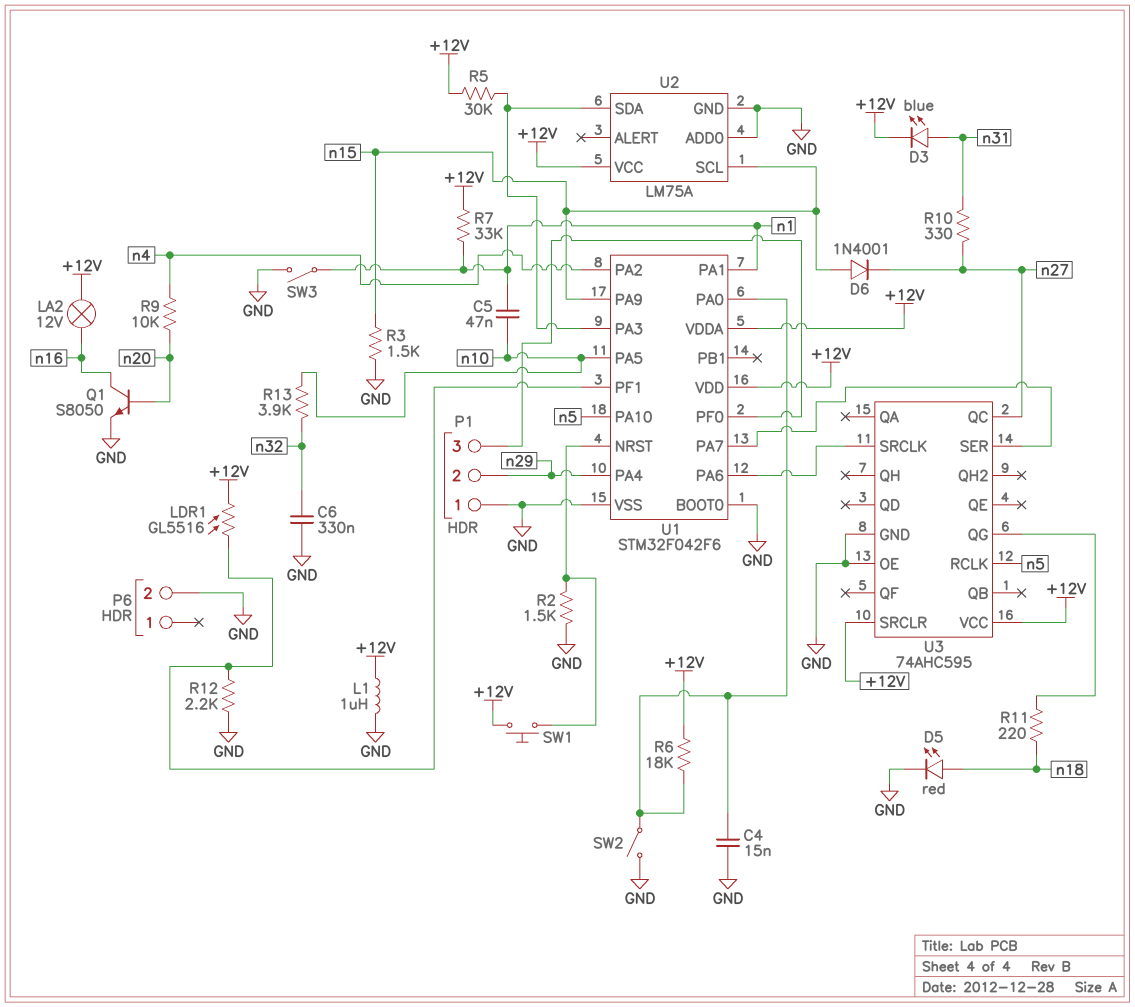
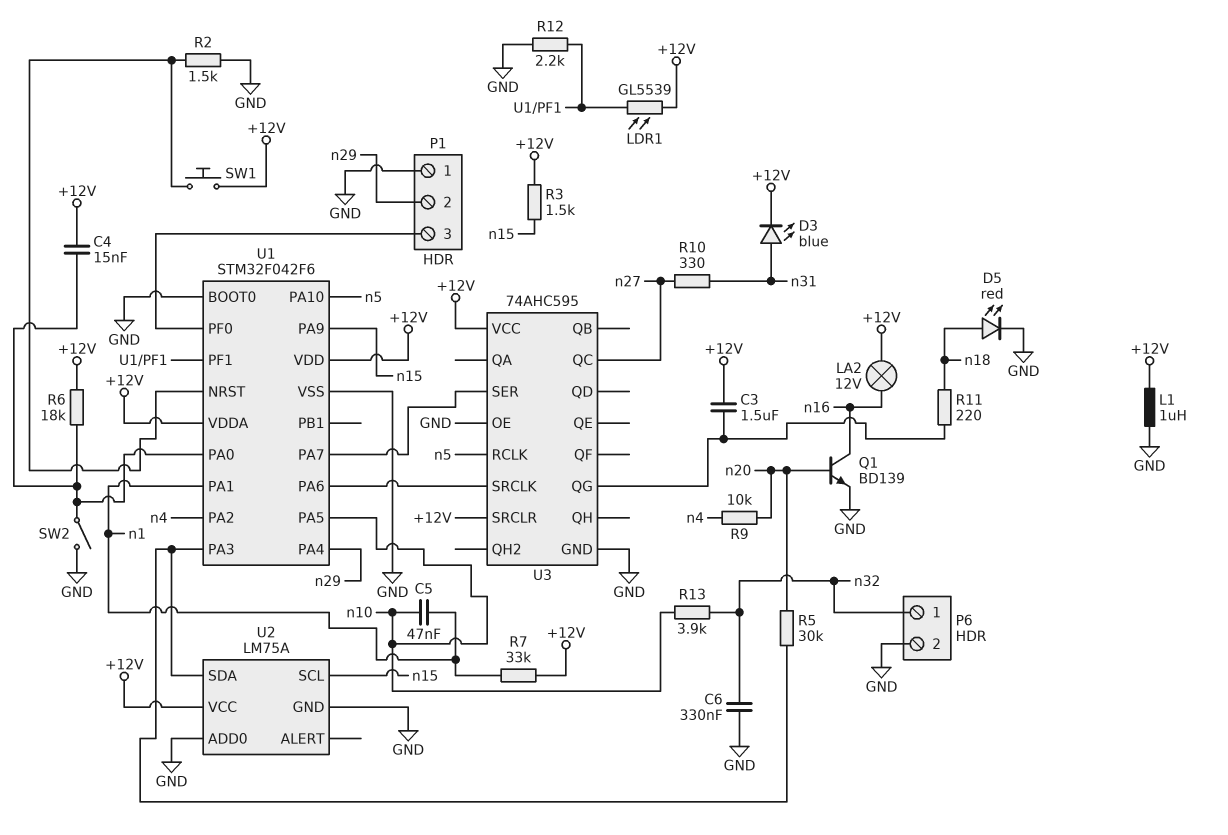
C3: none -> 1.5uF (+12V, U3/QG)
C4: 15nF (GND, U1/PA0) -> 15nF (+12V, U1/PA0)
D6: diode 1N4001 (A n15, K n27) -> none
LDR1: GL5516 (+12V, U1/PF1) -> GL5539 (+12V, U1/PF1)
P6 pin 1: none -> n32
Q1: NPN S8050 (B n20, C n16, E GND) -> NPN BD139 (B n20, C n16, E GND)
R3: 1.5k (GND, n15) -> 1.5k (+12V, n15)
R5: 30k (+12V, U1/PA3) -> 30k (U1/PA3, n20)
SW3: switch (GND, n1) -> none

